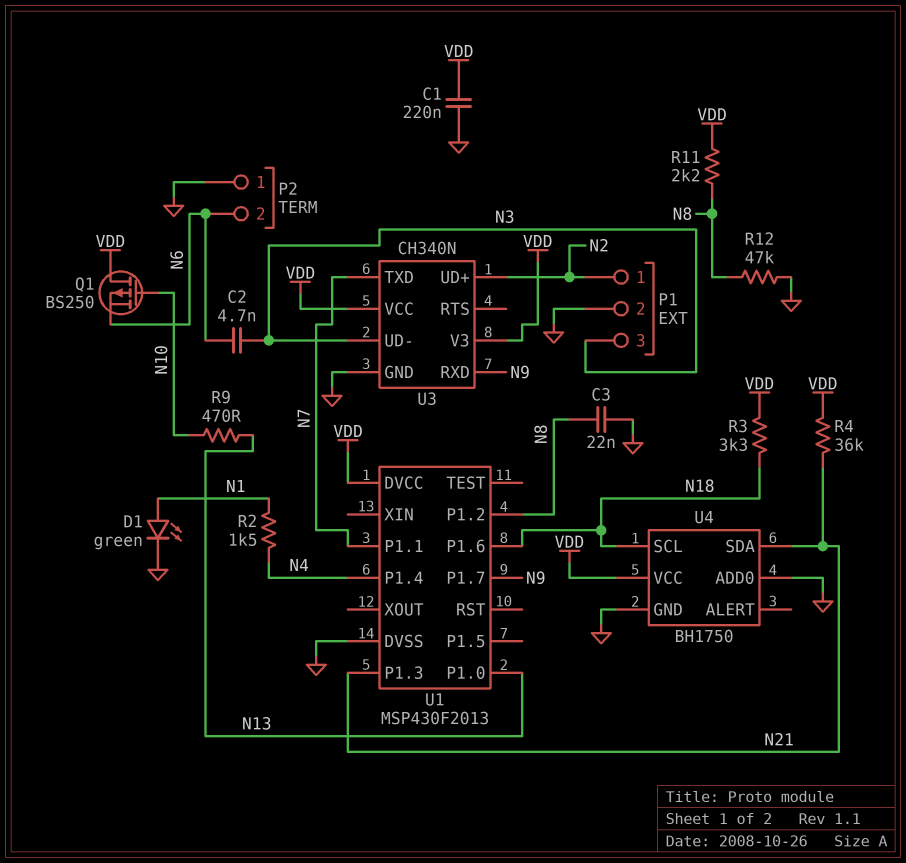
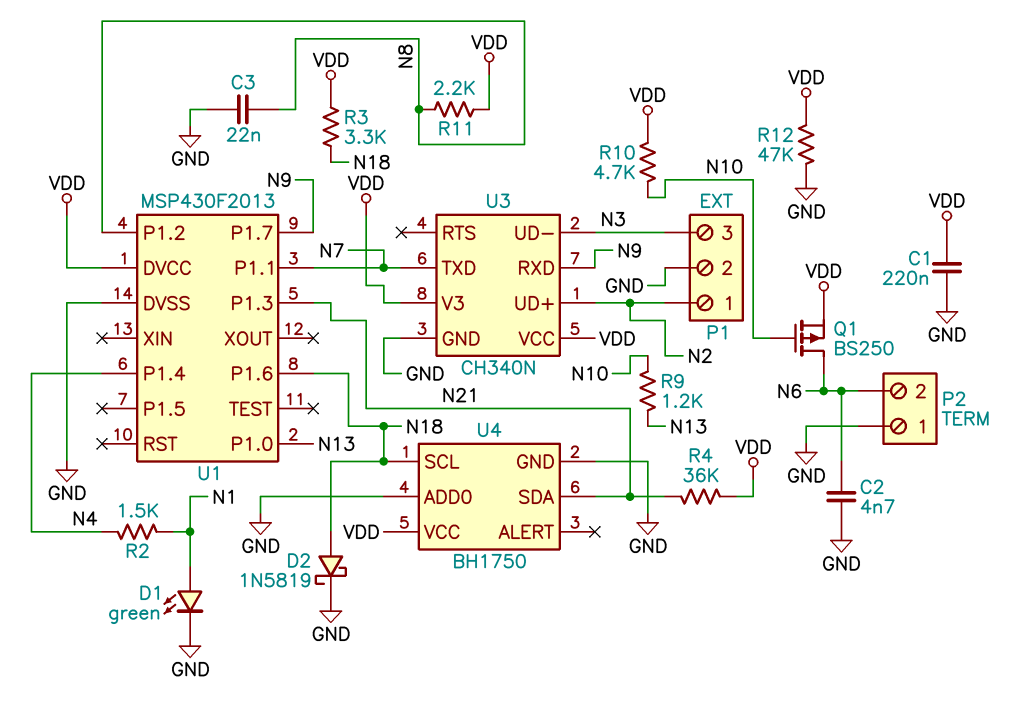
C2: 4.7nF (N3, N6) -> 4.7nF (GND, N6)
D2: none -> schottky 1N5819 (A N18, K GND)
Q1: PMOS BS250 (G N10, D VDD, S N6) -> PMOS BS250 (G N10, D N6, S VDD)
R9: 470 (N10, N13) -> 1.2k (N10, N13)
R10: none -> 4.7k (N10, VDD)
R12: 47k (GND, N8) -> 47k (GND, VDD)

